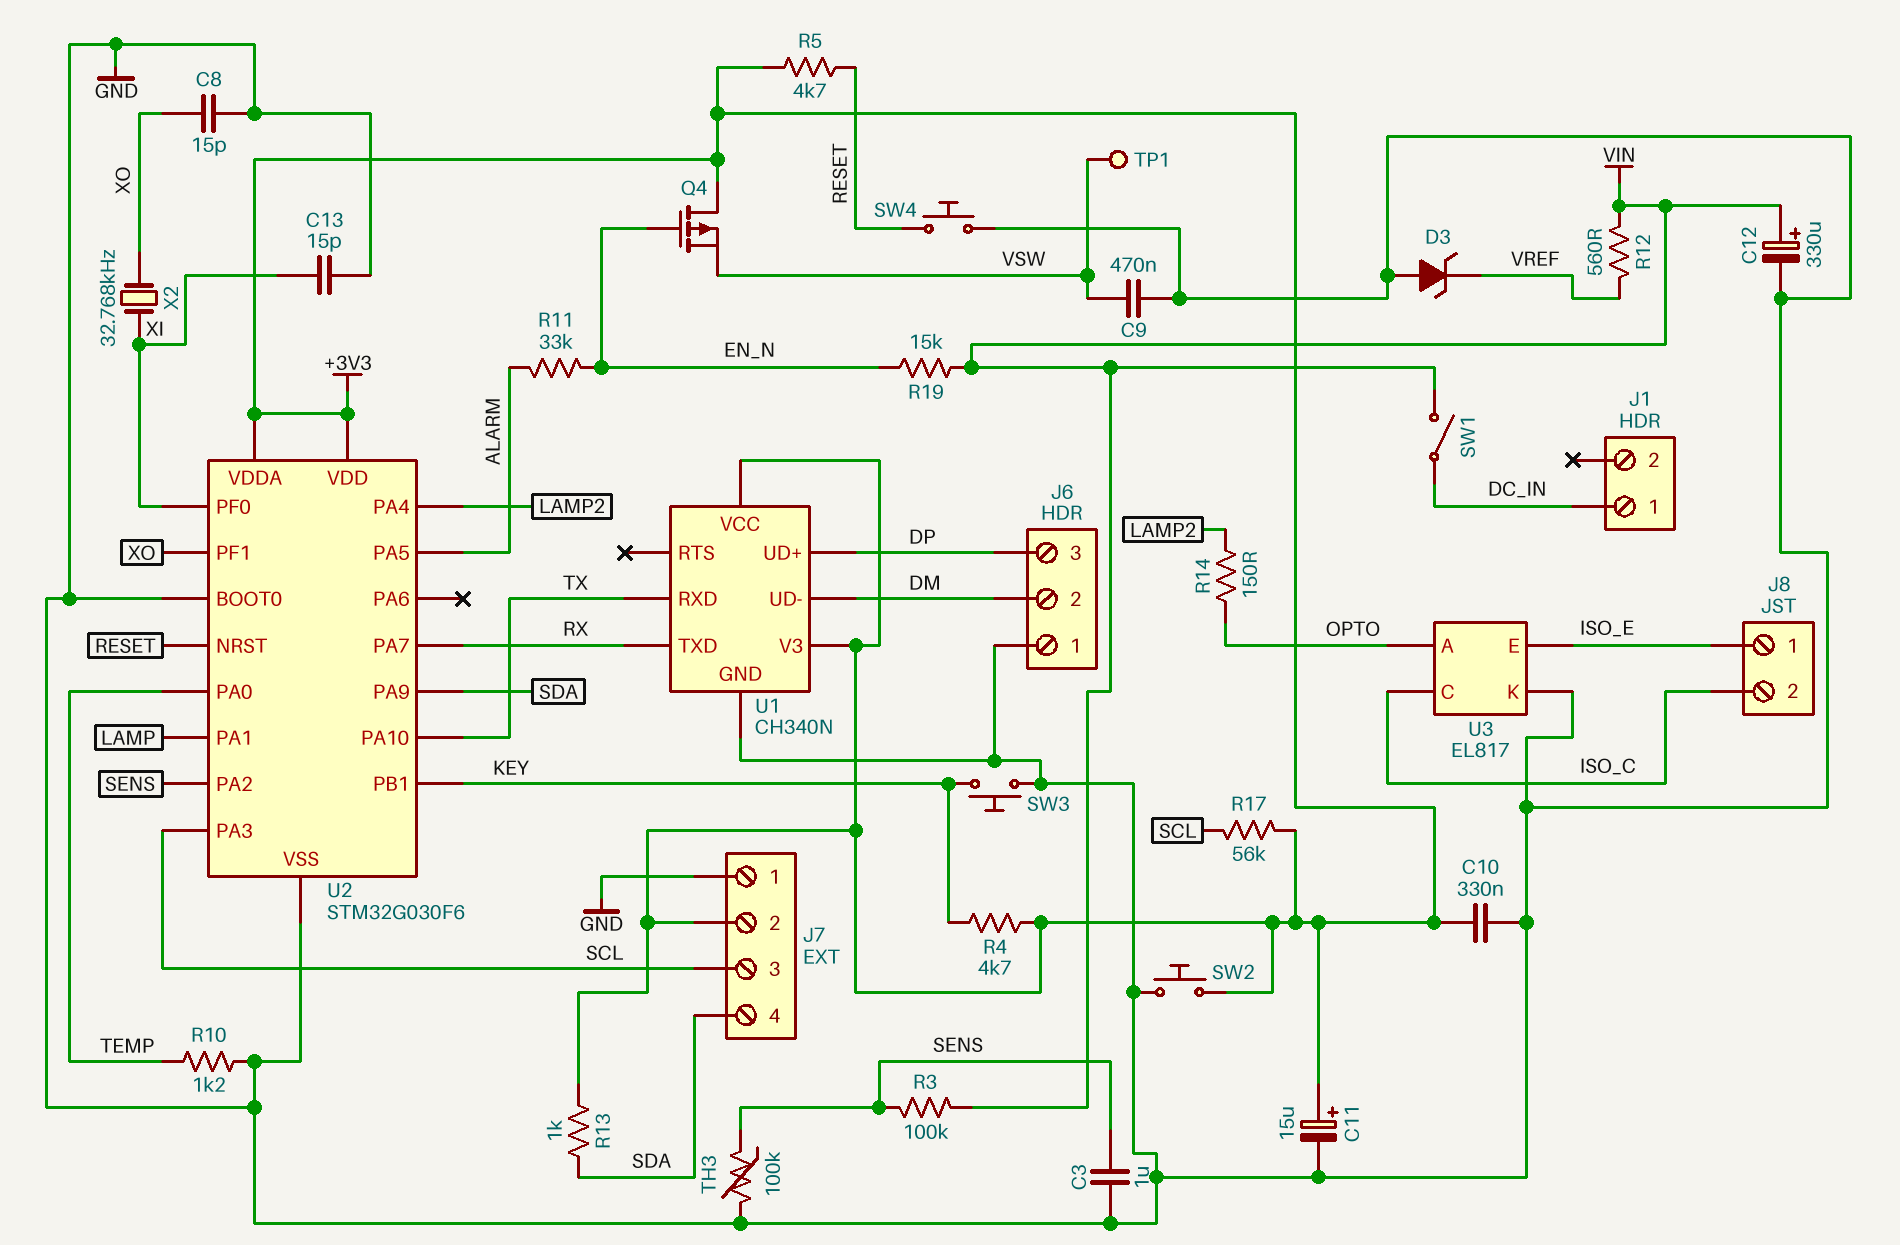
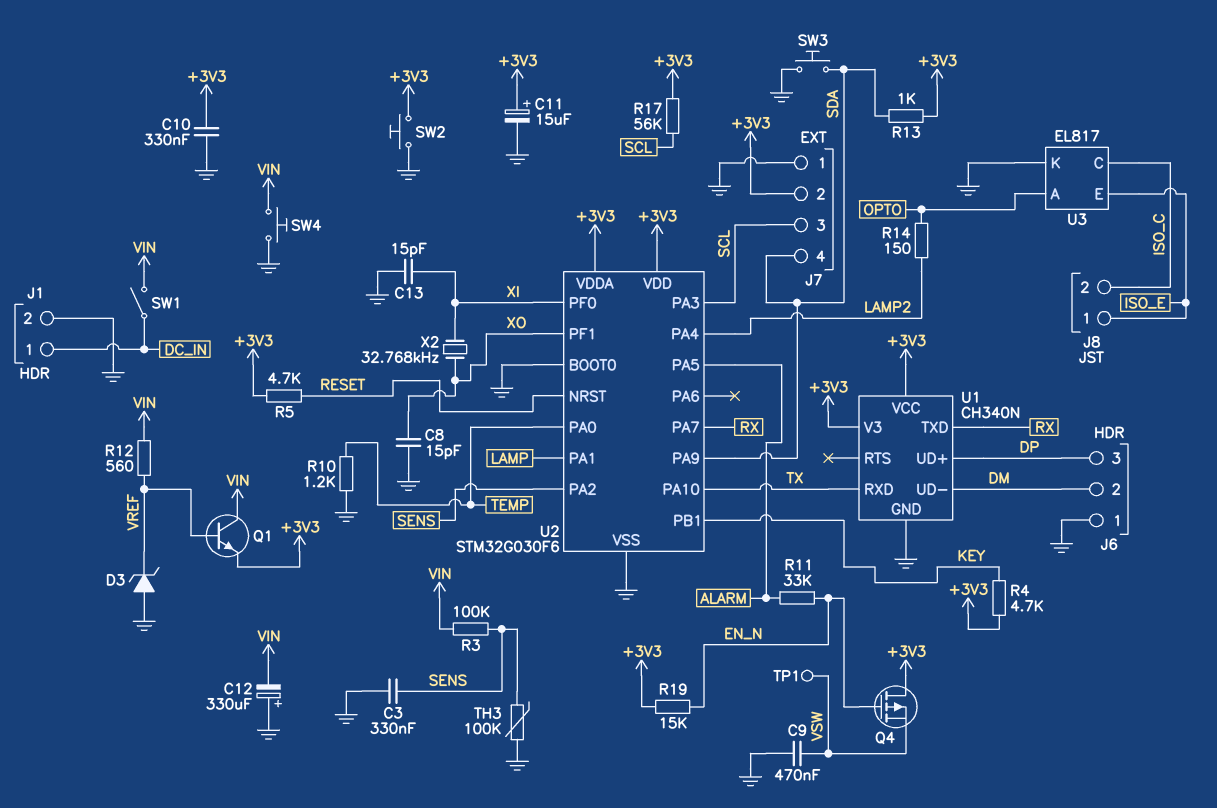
C3: 1uF (GND, SENS) -> 330nF (GND, SENS)
C12: 330uF (plus VIN, minus GND) -> 330uF (plus GND, minus VIN)
J1 pin 2: none -> GND
Q1: none -> NPN (B VREF, C VIN, E +3V3)
R19: 15k (EN_N, VIN) -> 15k (+3V3, EN_N)
SW3: button (GND, KEY) -> button (GND, SDA)
SW4: button (GND, RESET) -> button (GND, VIN)

